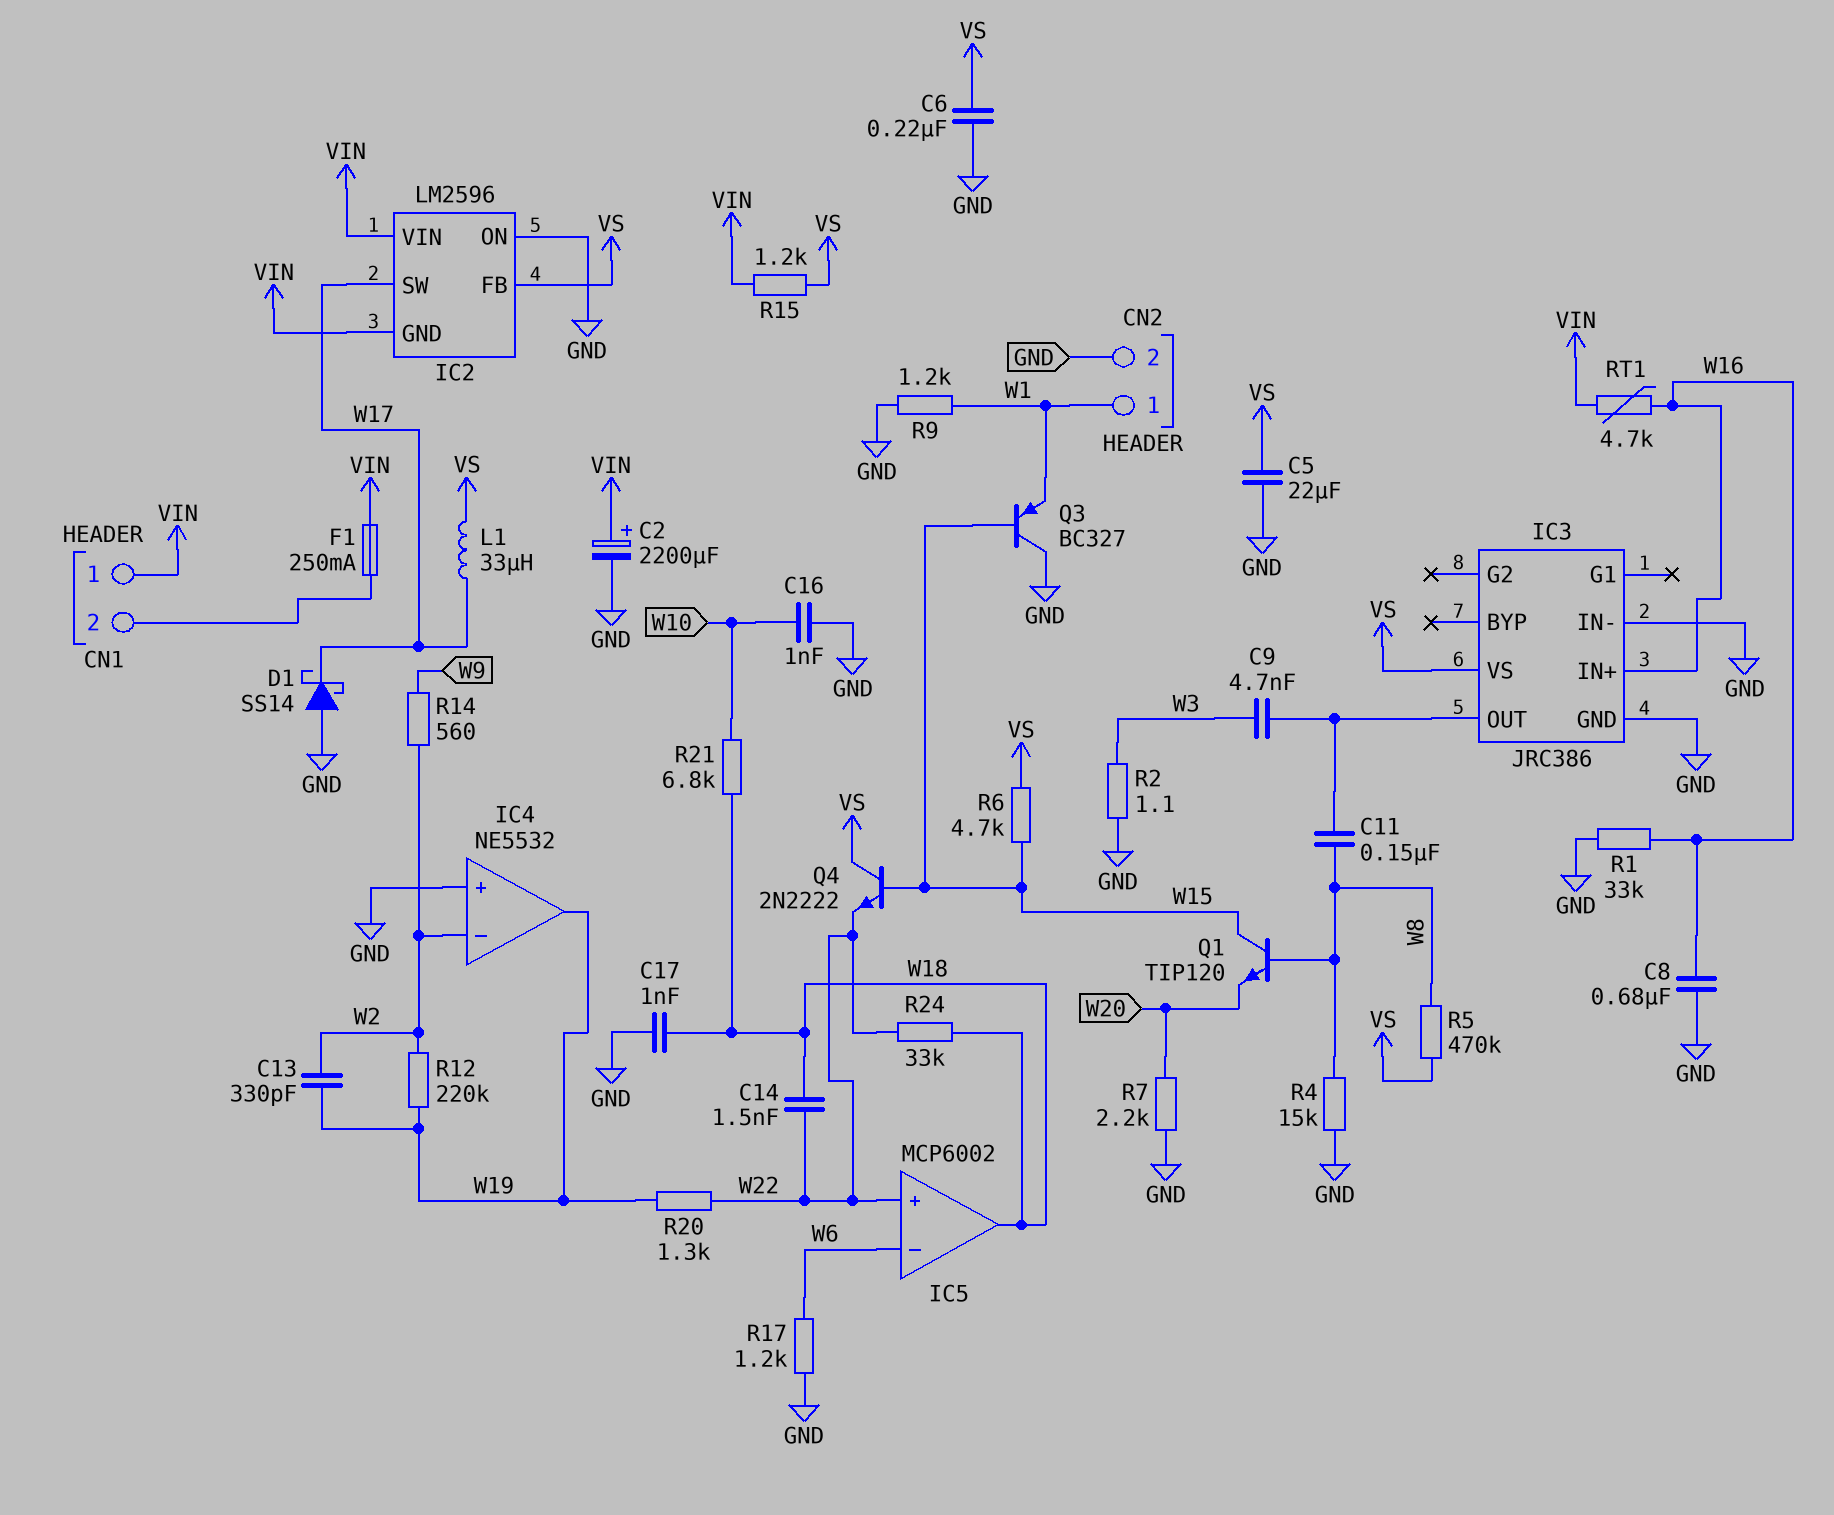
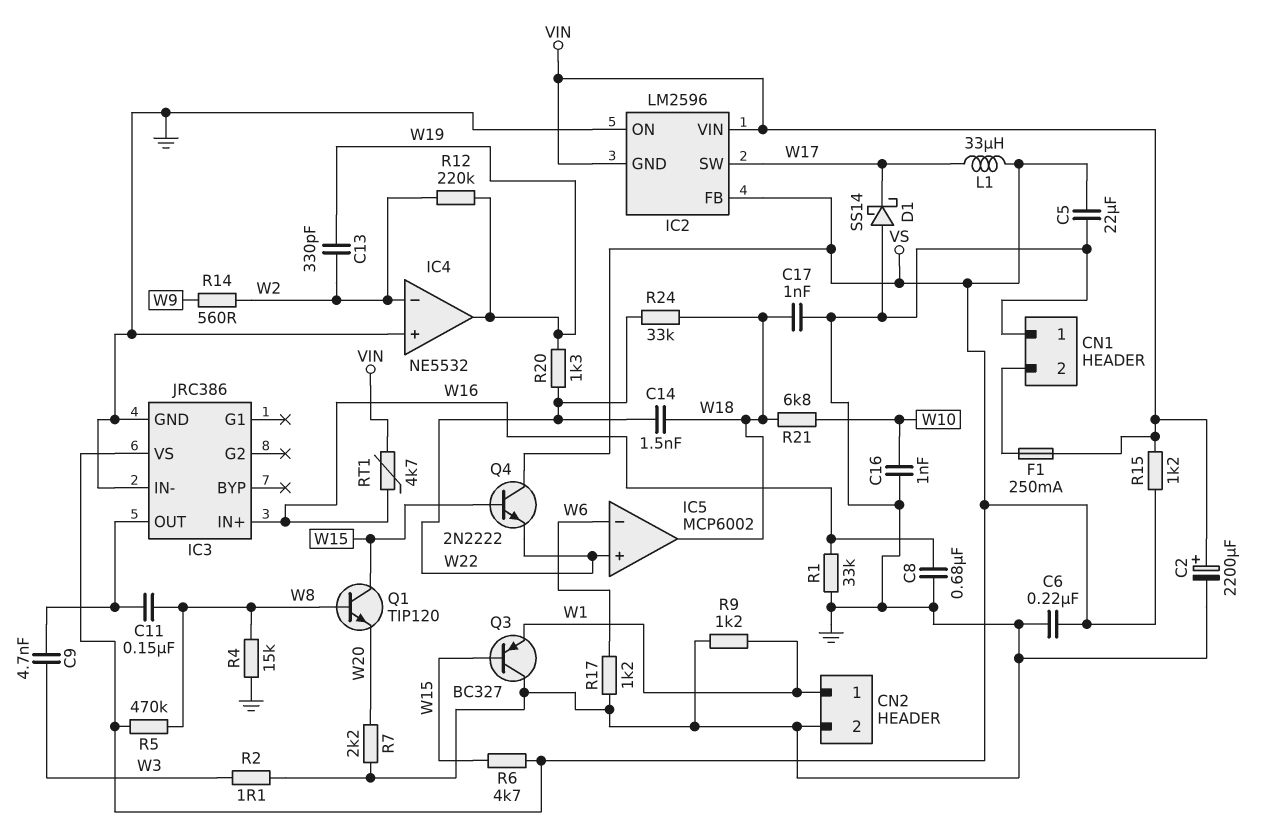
CN1 pin 1: VIN -> GND

